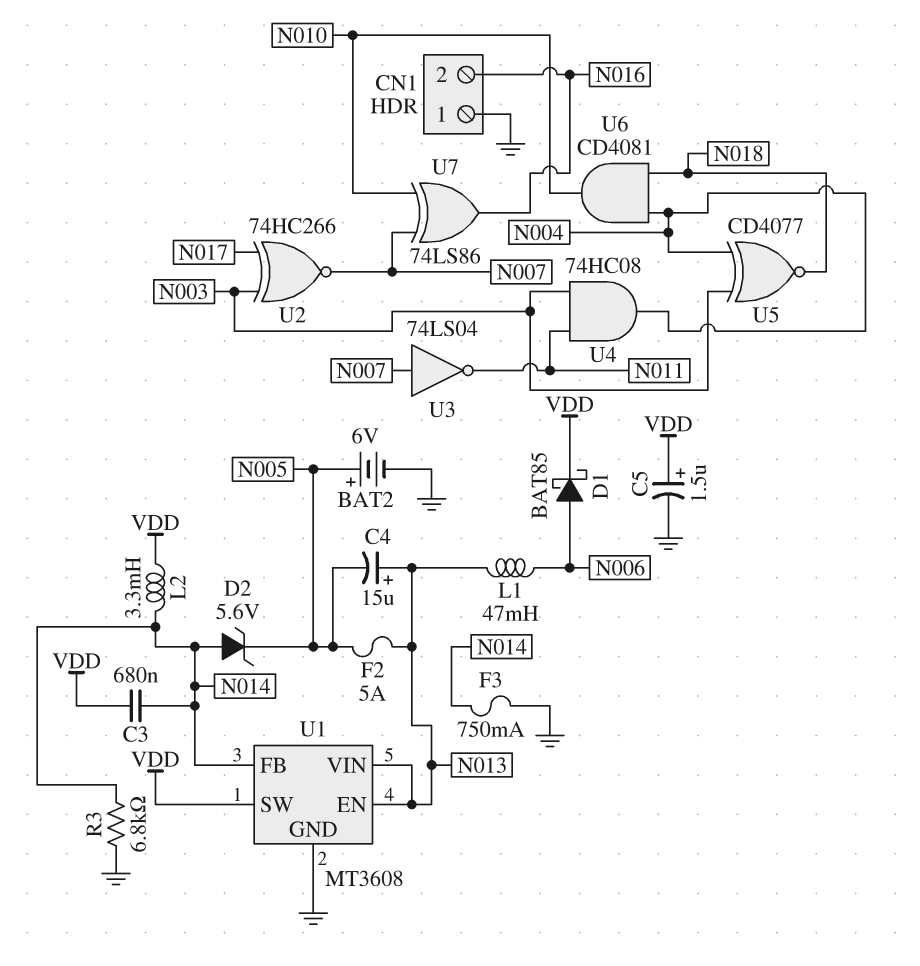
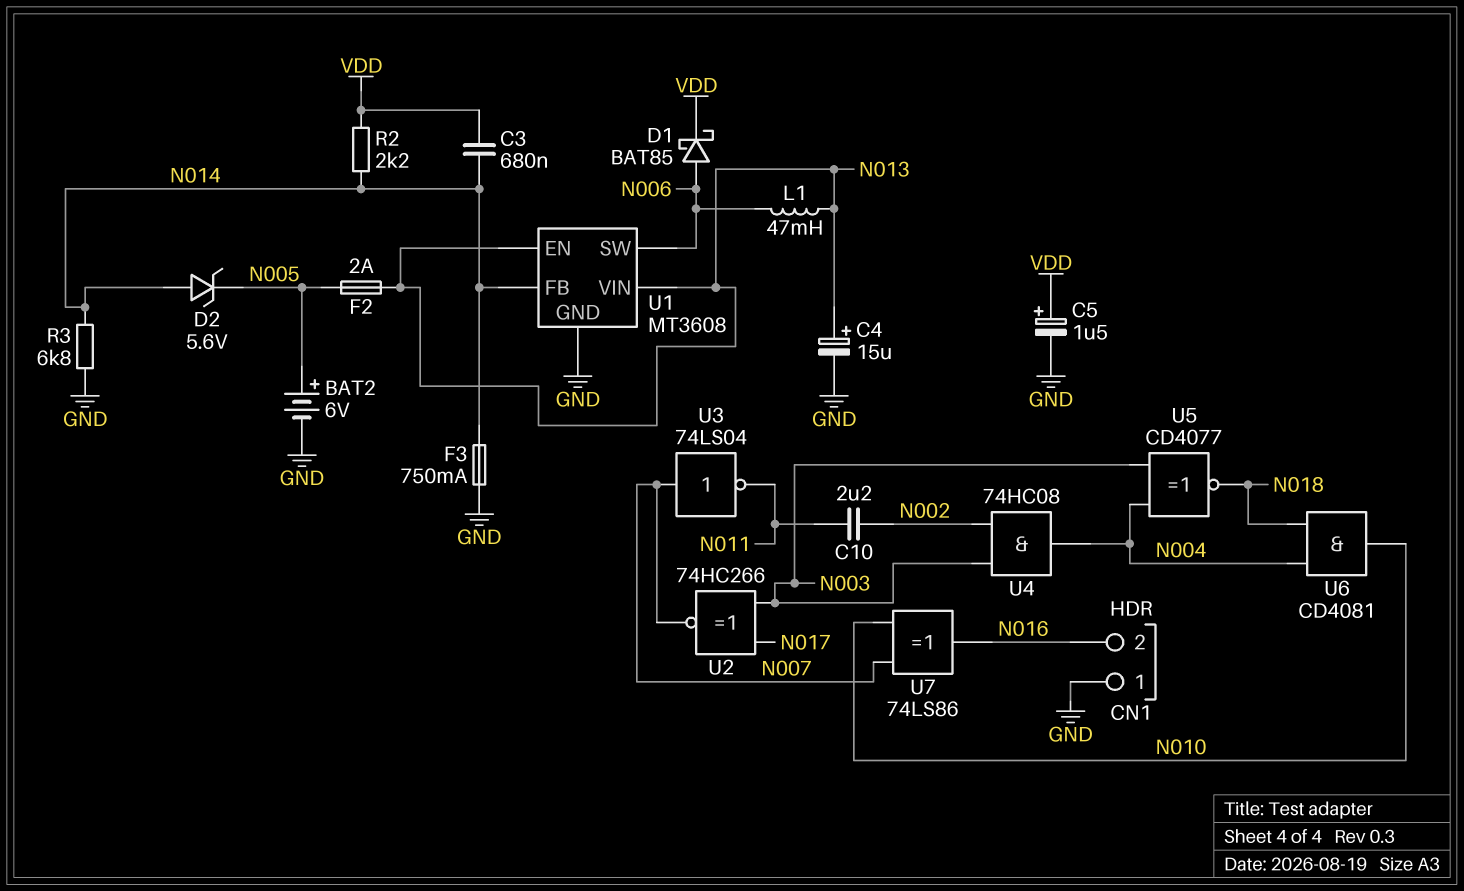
C4: 15uF (plus N013, minus N005) -> 15uF (plus N013, minus GND)
C10: none -> 2.2uF (N002, N011)
F2: 5A (N005, N013) -> 2A (N005, N013)
L2: 3.3mH (N014, VDD) -> none
R2: none -> 2.2k (N014, VDD)
U1 pin SW: VDD -> N006
U4: AND 74HC08 (in N003, in N011, out N004) -> AND 74HC08 (in N002, in N003, out N004)

